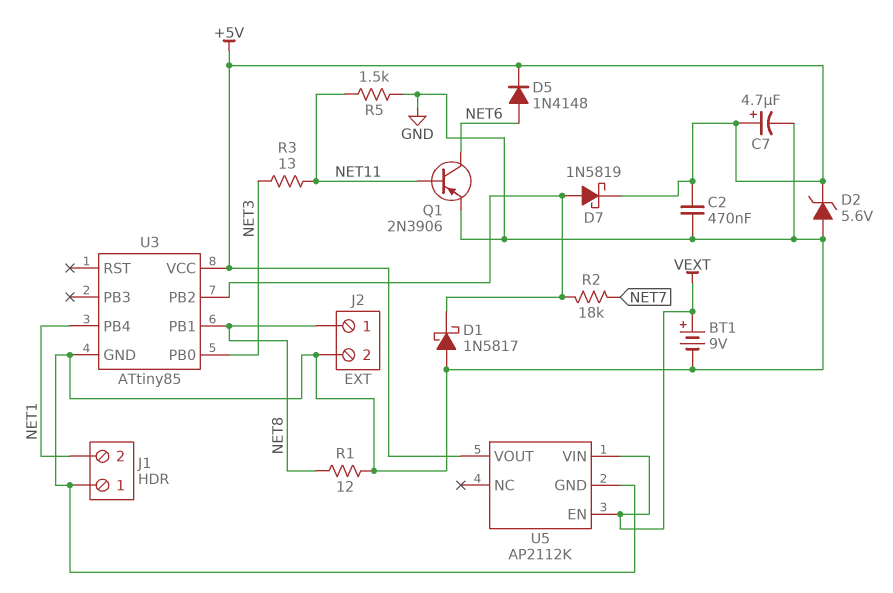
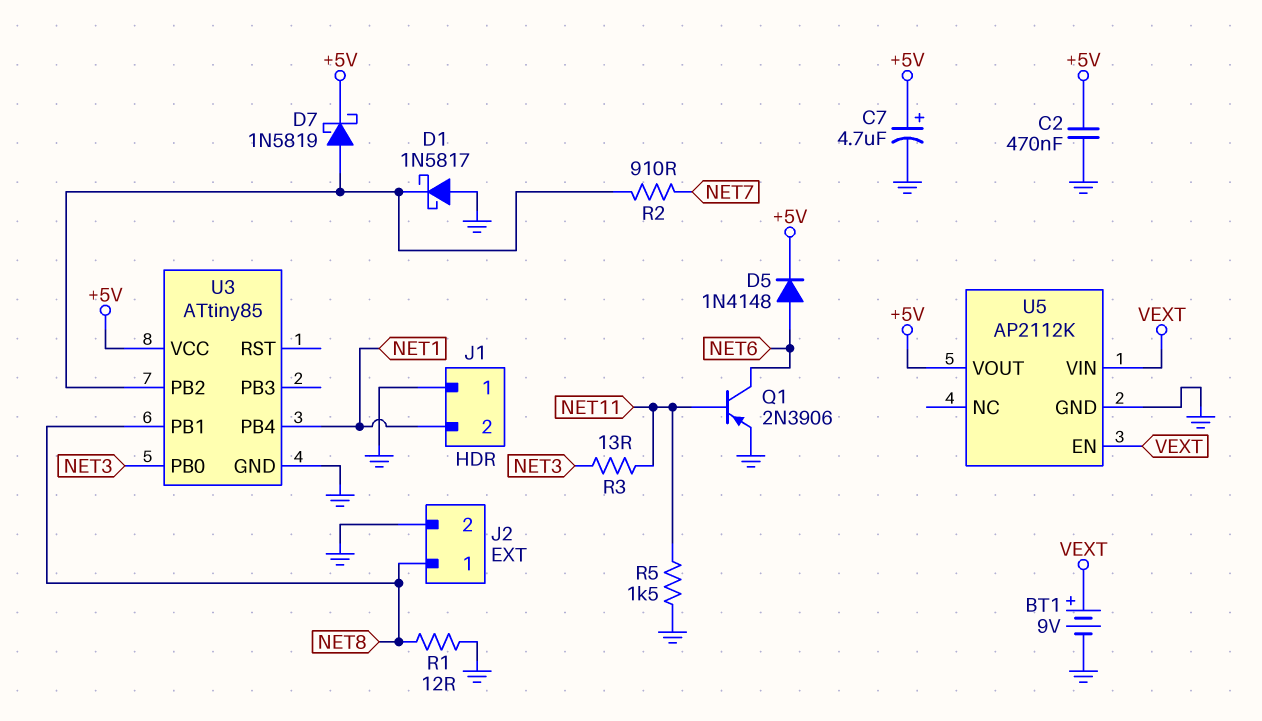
D2: zener 5.6V (A GND, K +5V) -> none
R2: 18k (NET7, U3/PB2) -> 910 (NET7, U3/PB2)

